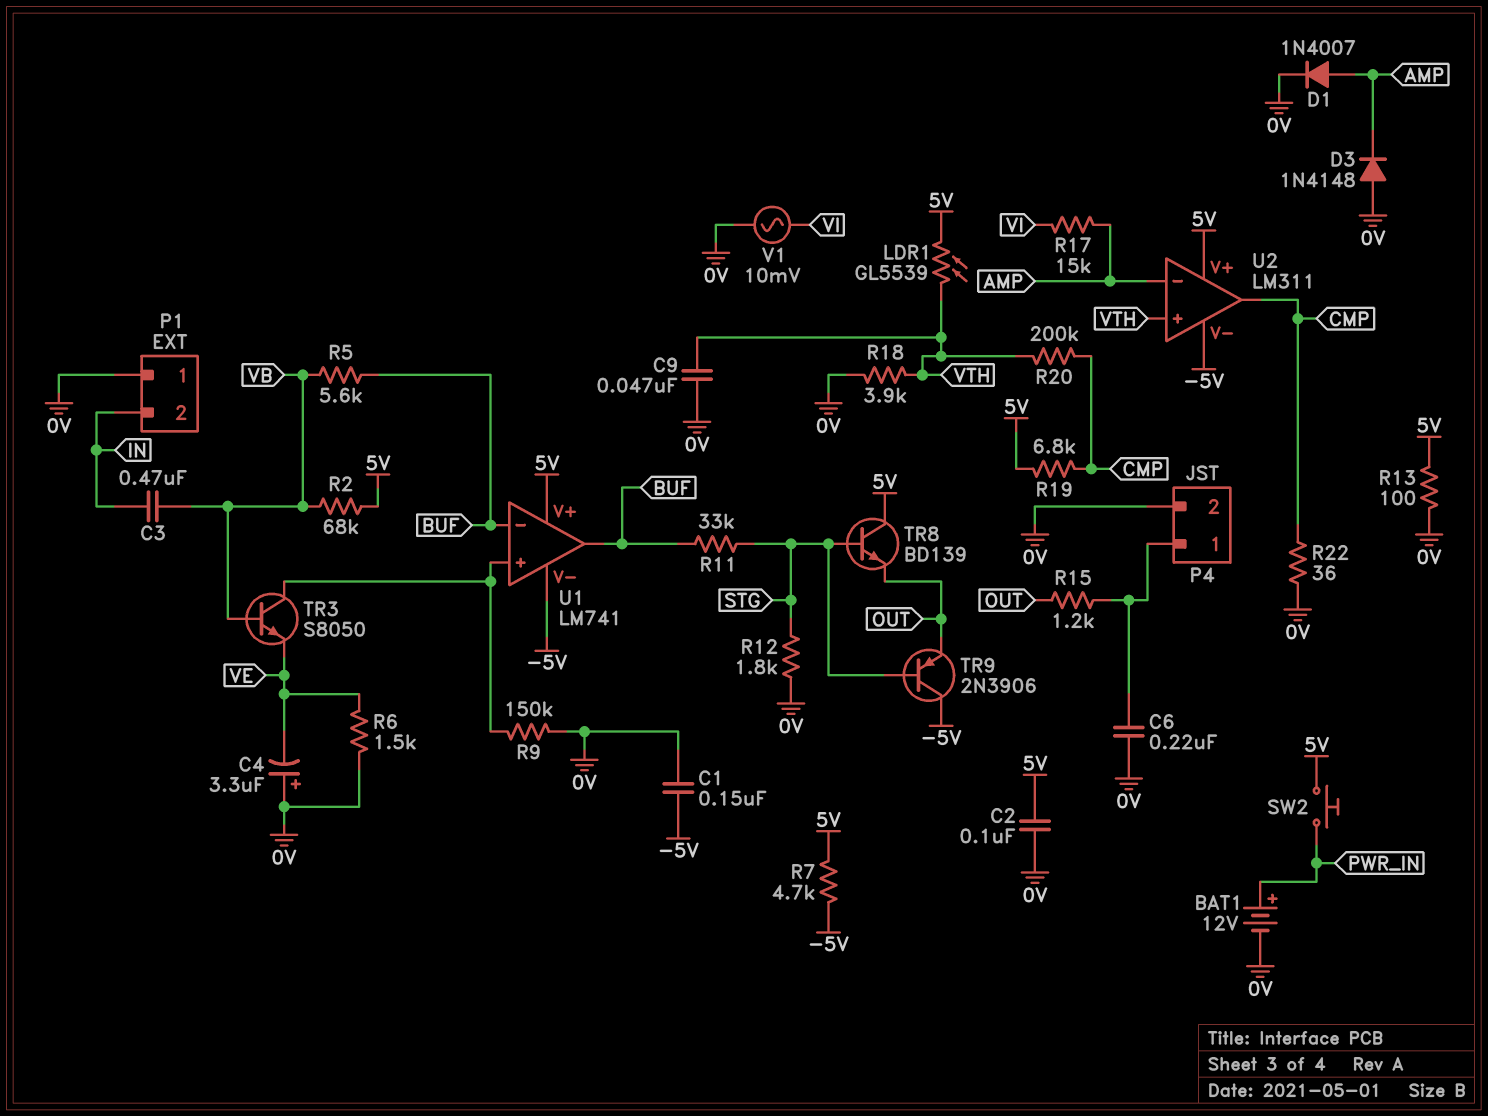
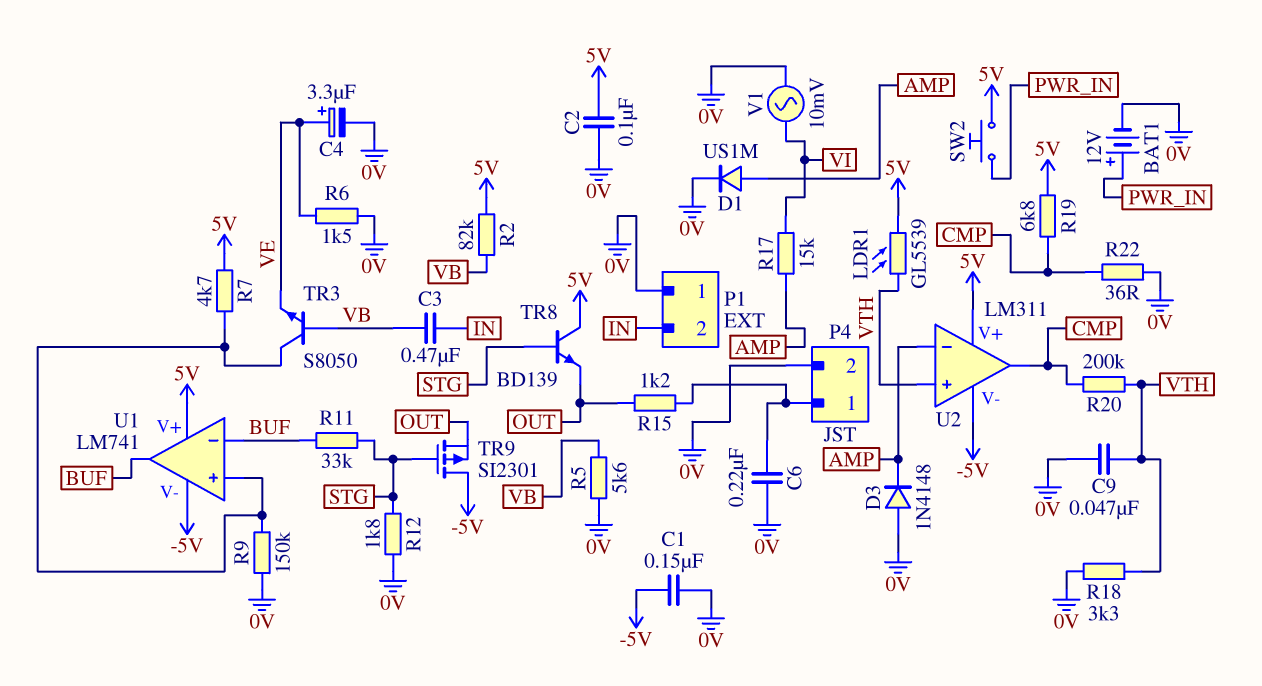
C4: 3.3uF (plus 0V, minus VE) -> 3.3uF (plus VE, minus 0V)
D1: diode 1N4007 (A AMP, K 0V) -> diode US1M (A AMP, K 0V)
R2: 68k (5V, VB) -> 82k (5V, VB)
R5: 5.6k (BUF, VB) -> 5.6k (0V, VB)
R7: 4.7k (-5V, 5V) -> 4.7k (5V, U1/in+)
R13: 100 (0V, 5V) -> none
R18: 3.9k (0V, VTH) -> 3.3k (0V, VTH)
TR9: PNP 2N3906 (B STG, C -5V, E OUT) -> PMOS SI2301 (G STG, D -5V, S OUT)

